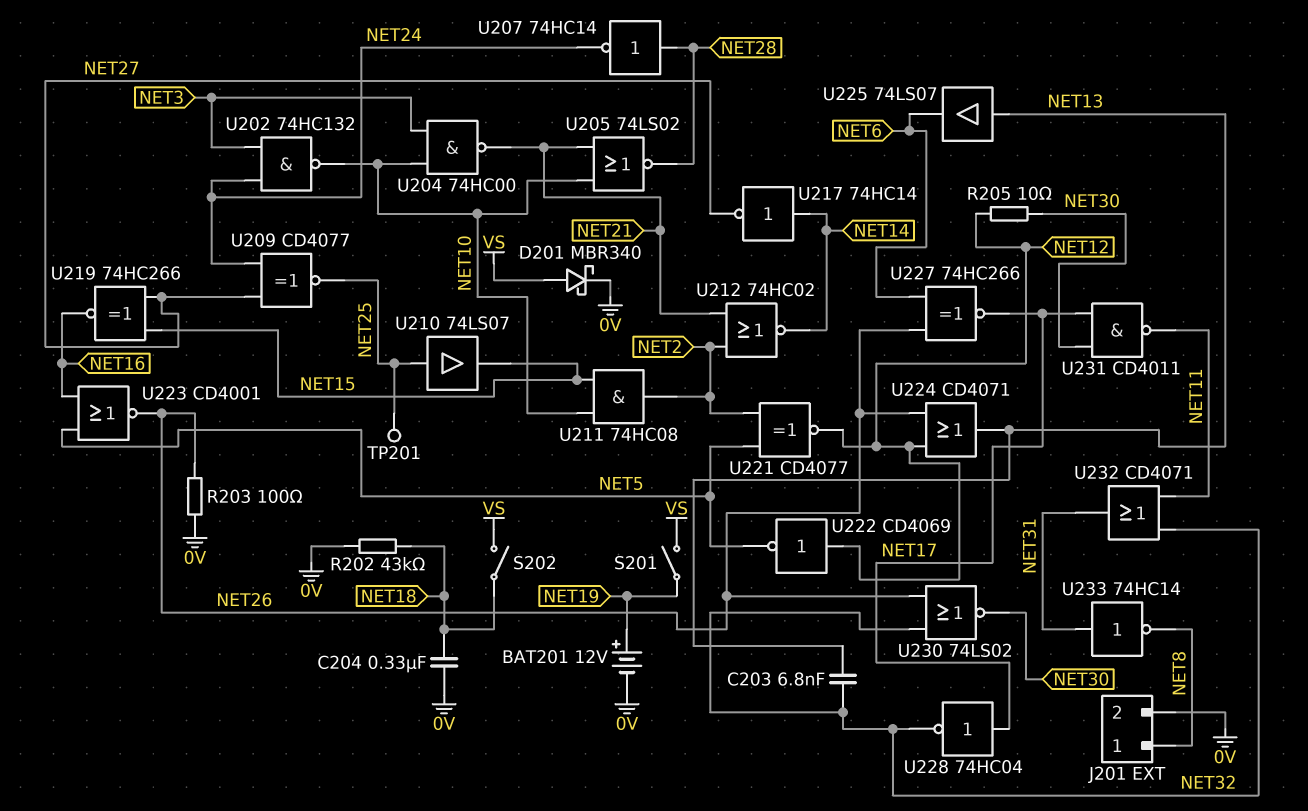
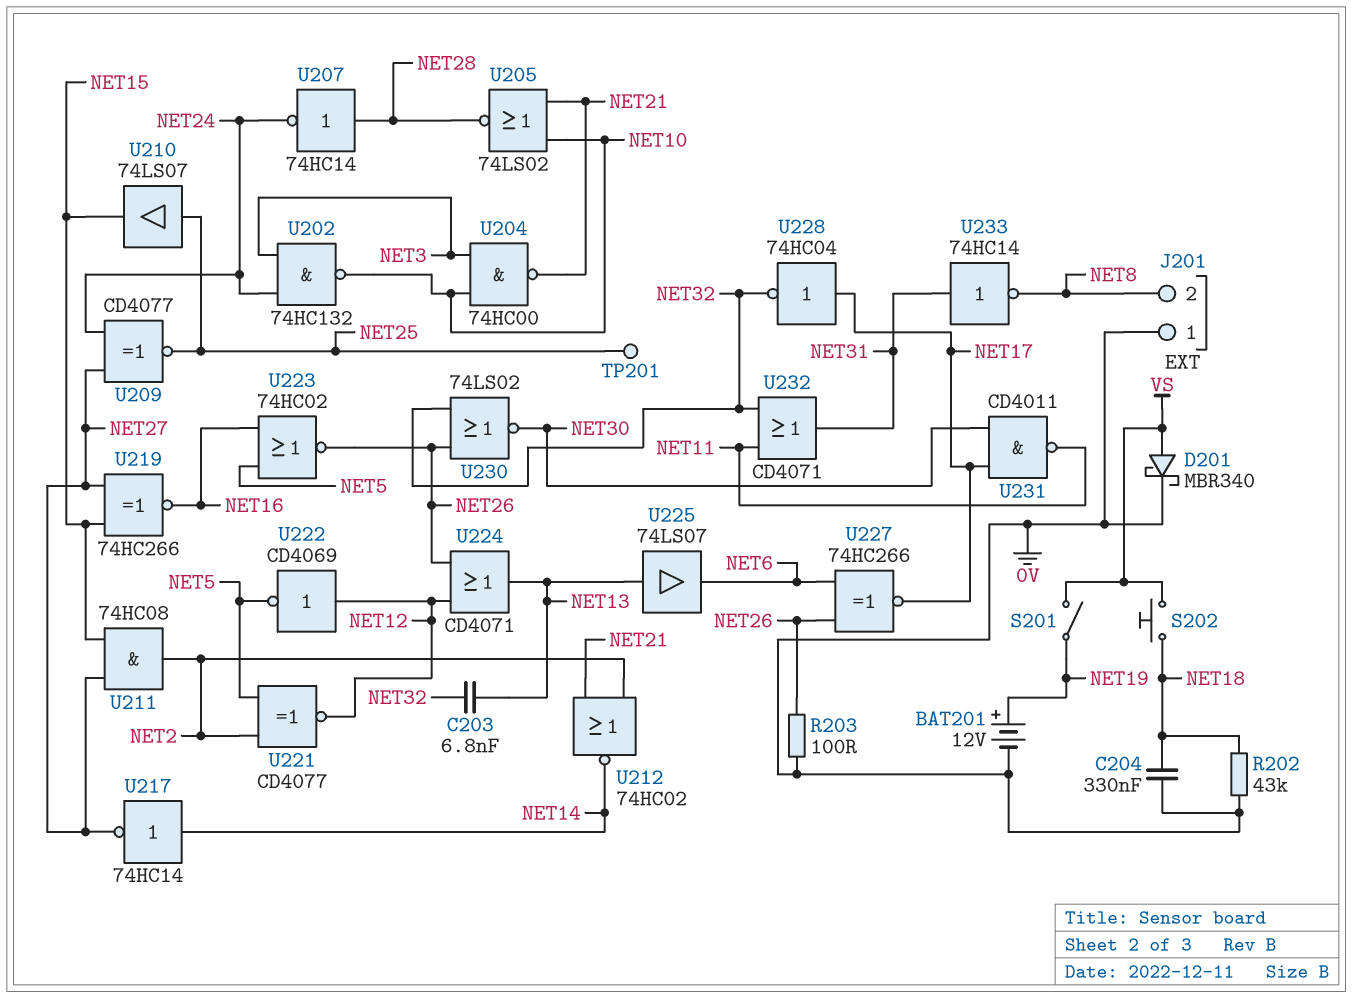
J201 pin 1: NET8 -> 0V
J201 pin 2: 0V -> NET8
R205: 10 (NET12, NET30) -> none
S202: switch (NET18, VS) -> button (NET18, VS)
U211: AND 74HC08 (in NET10, in NET15, out NET2) -> AND 74HC08 (in NET15, in NET27, out NET2)
U223: NOR CD4001 (in NET5, in NET16, out NET26) -> NOR 74HC02 (in NET5, in NET16, out NET26)

